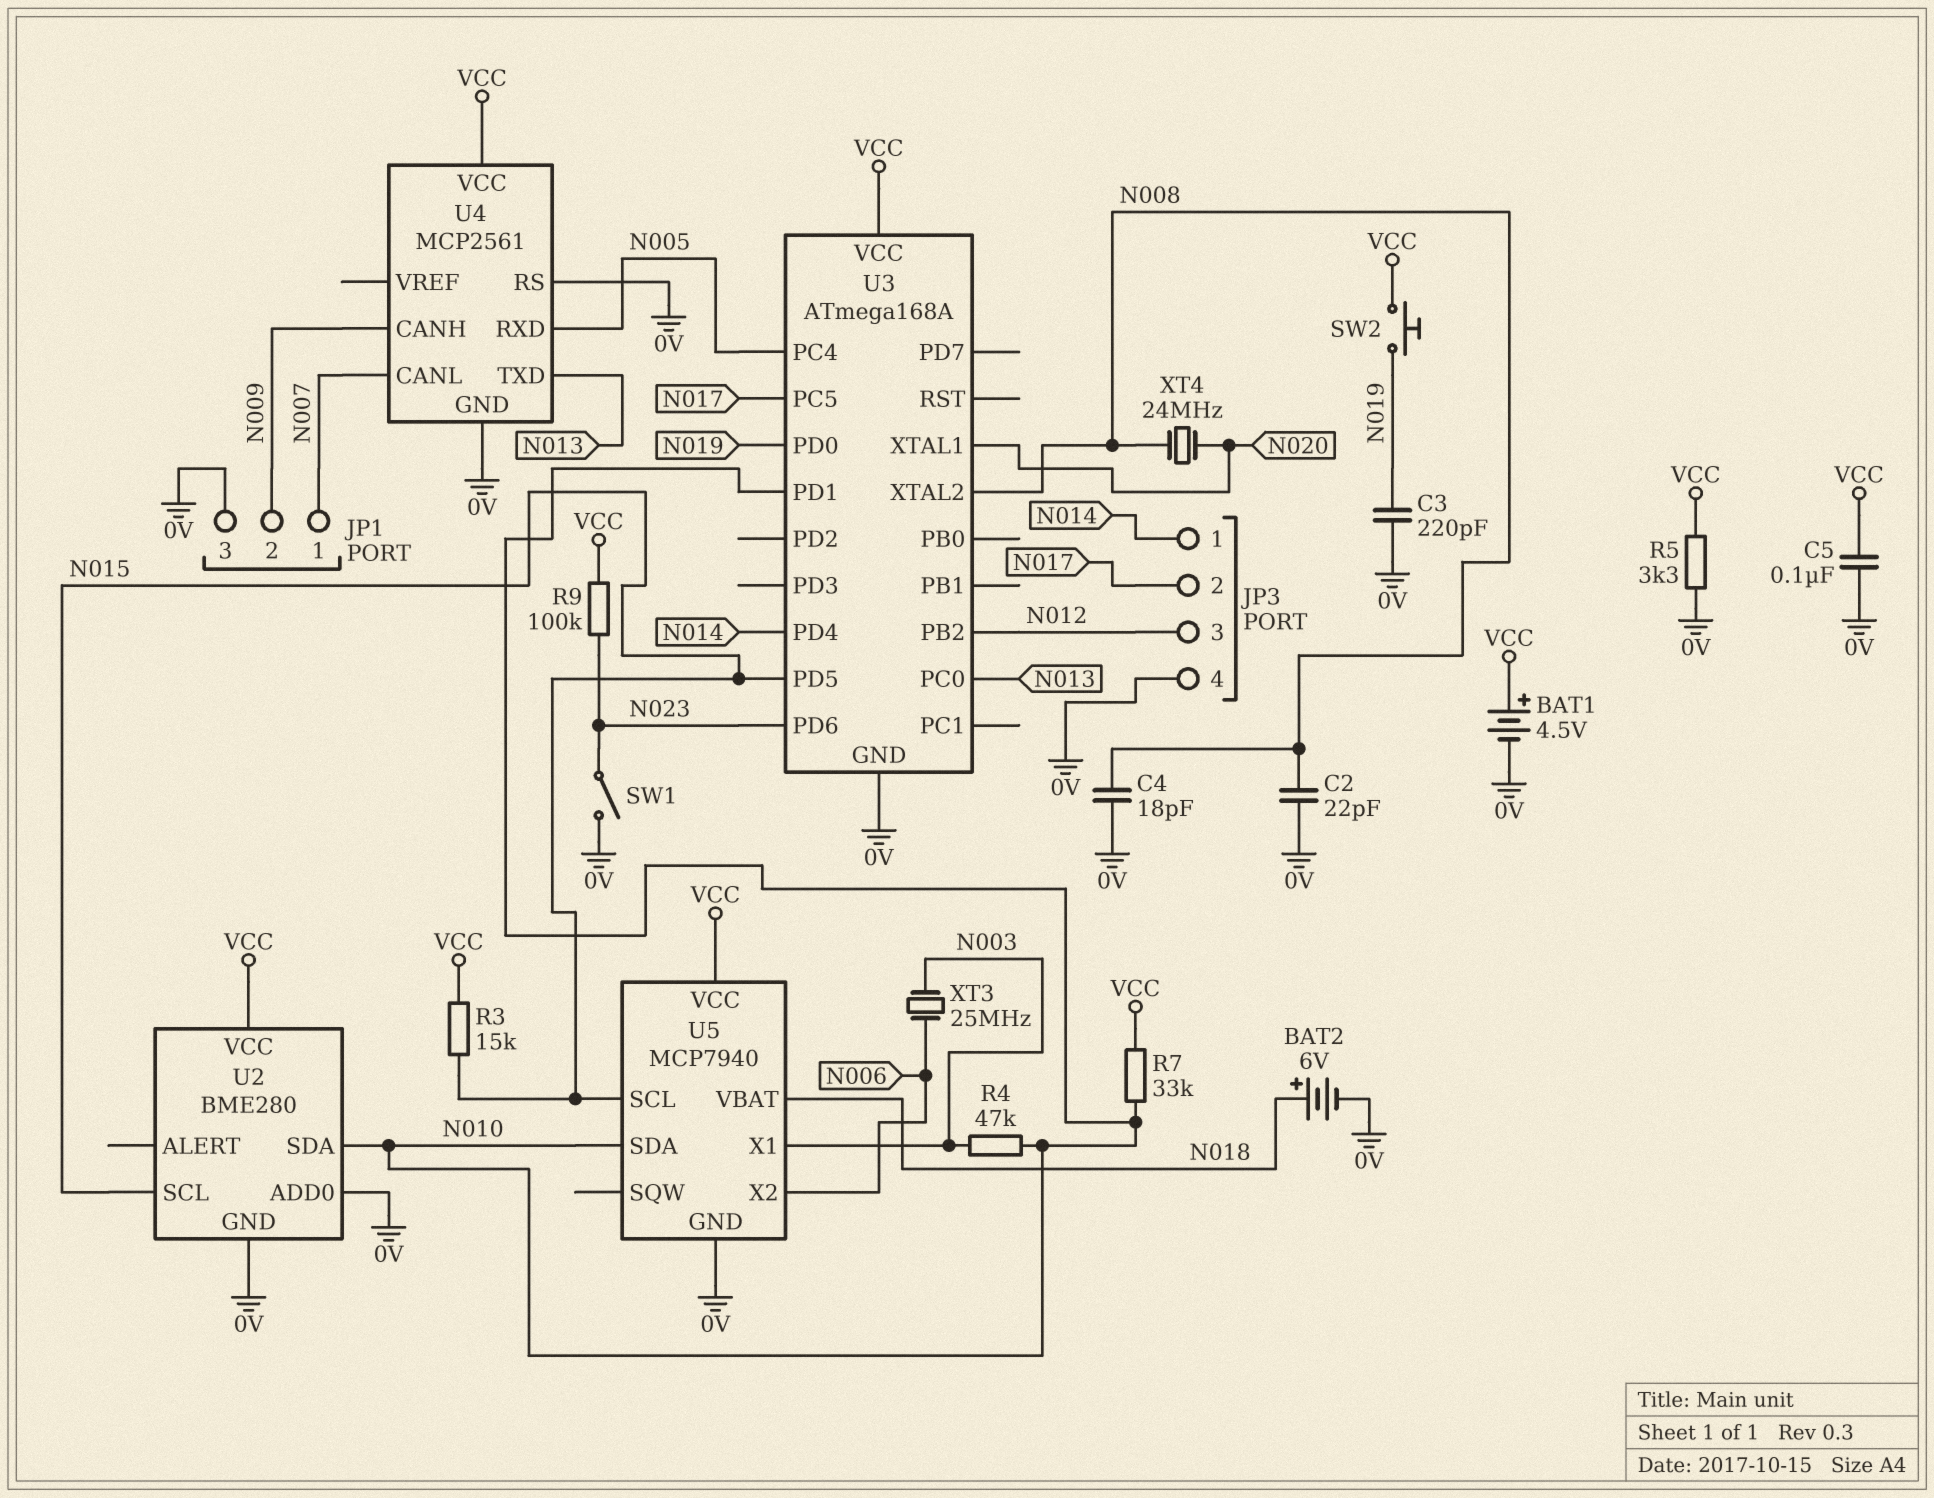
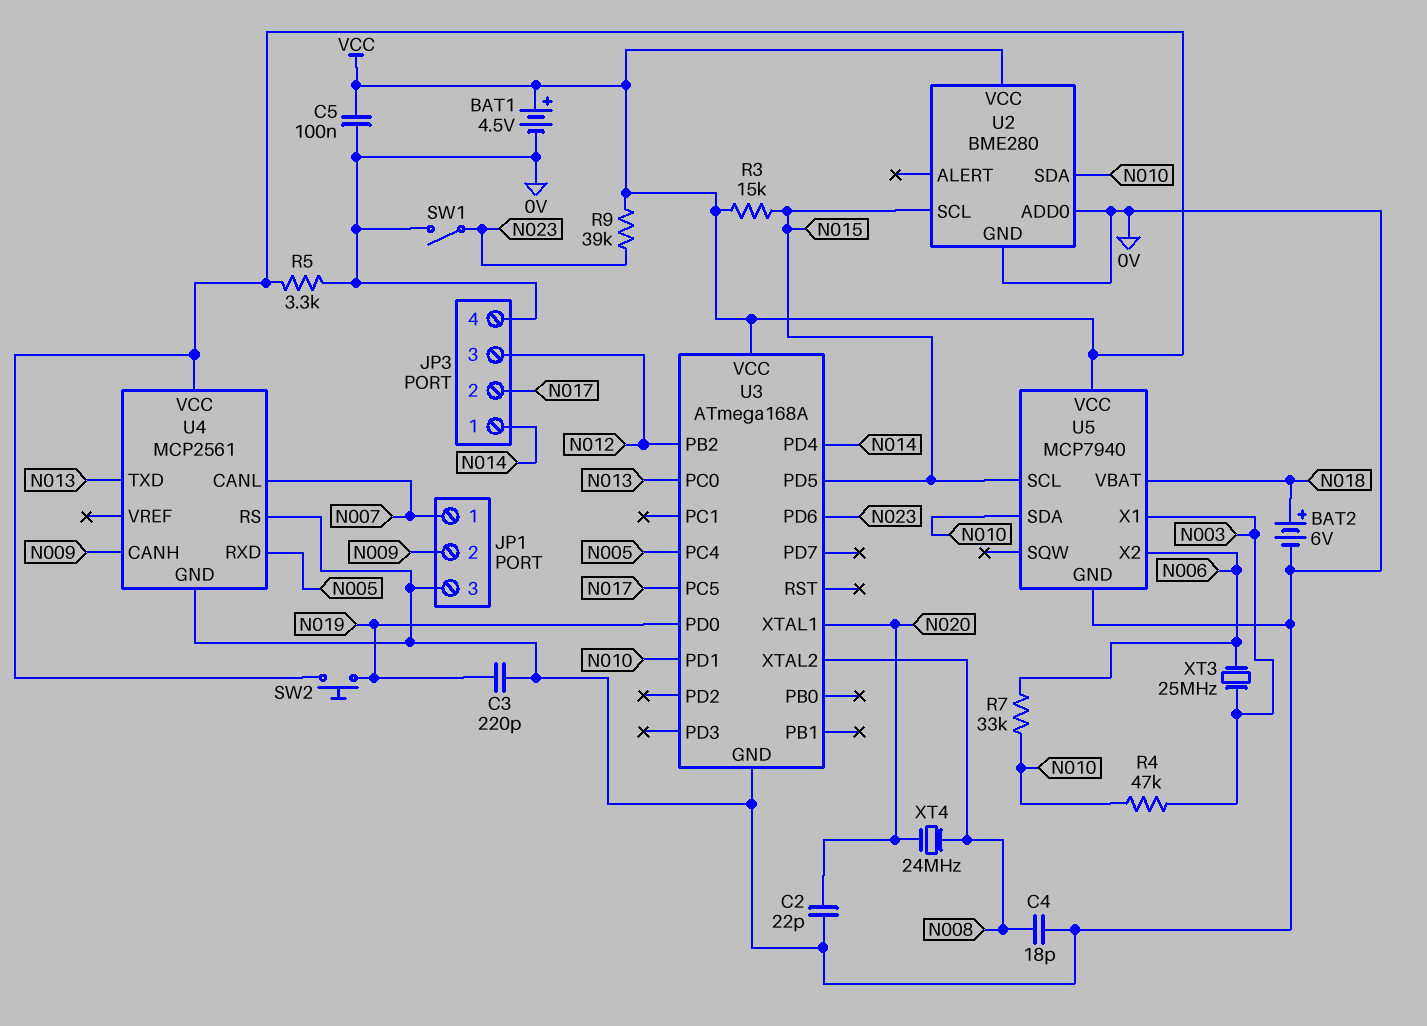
C2: 22pF (0V, N008) -> 22pF (0V, N020)
R7: 33k (N010, VCC) -> 33k (N006, N010)
R9: 100k (N023, VCC) -> 39k (N023, VCC)

